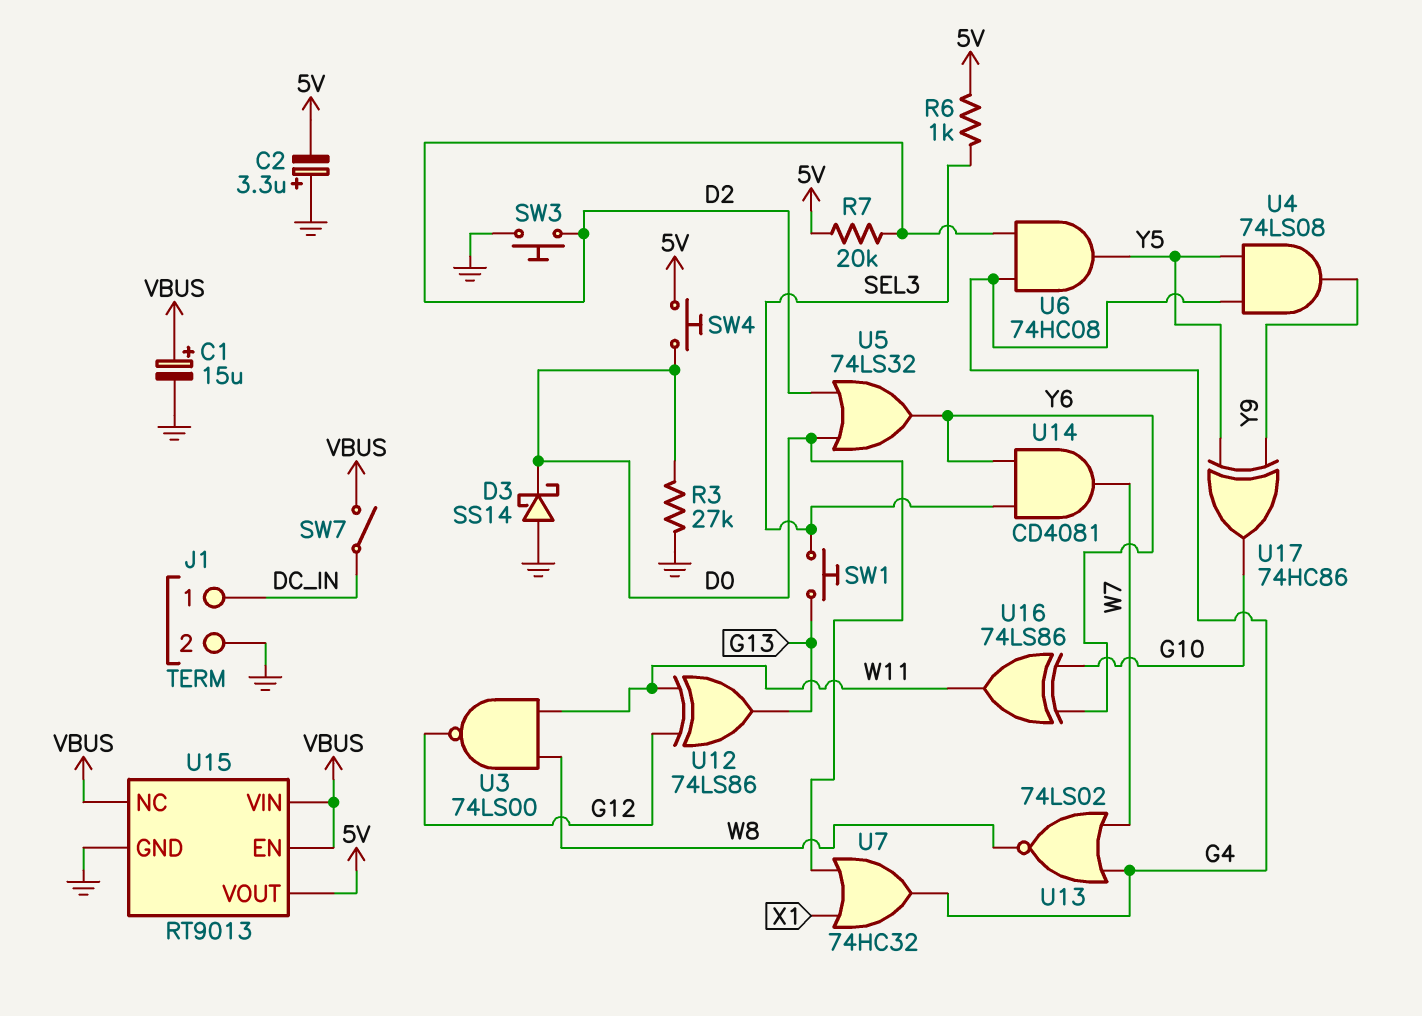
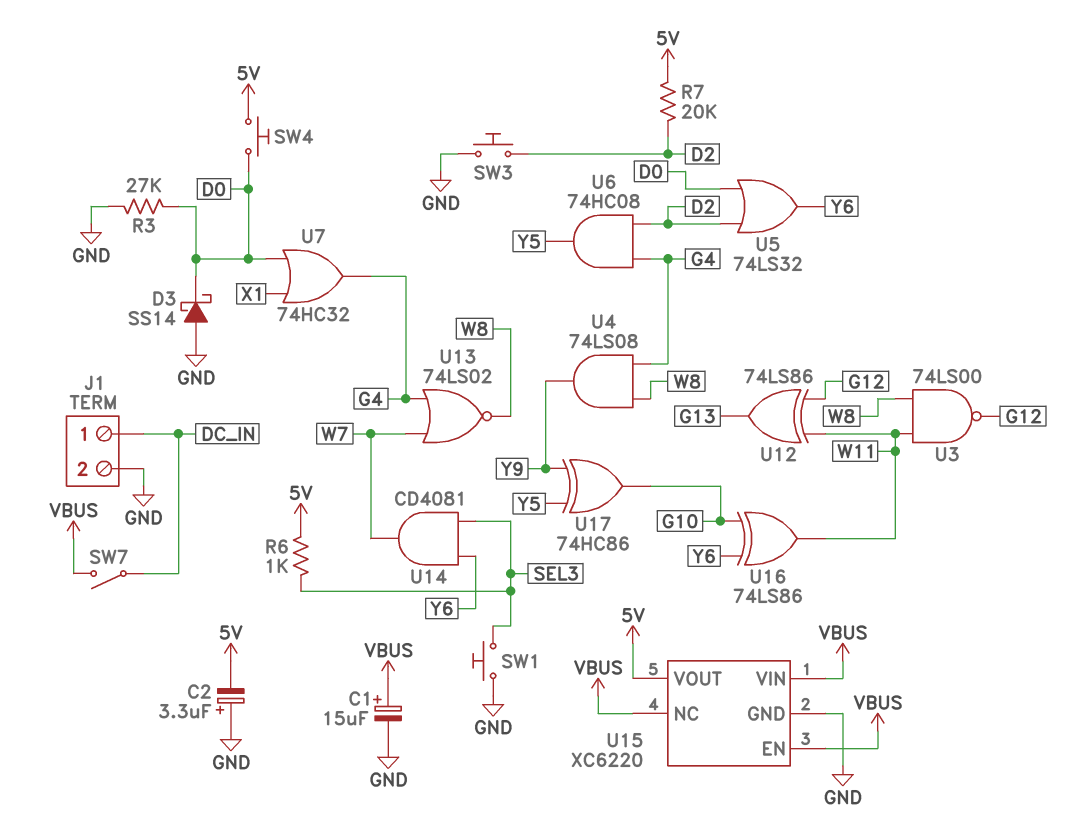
SW1: button (G13, SEL3) -> button (GND, SEL3)
U4: AND 74LS08 (in G4, in Y5, out Y9) -> AND 74LS08 (in G4, in W8, out Y9)
U15: RT9013 -> XC6220

